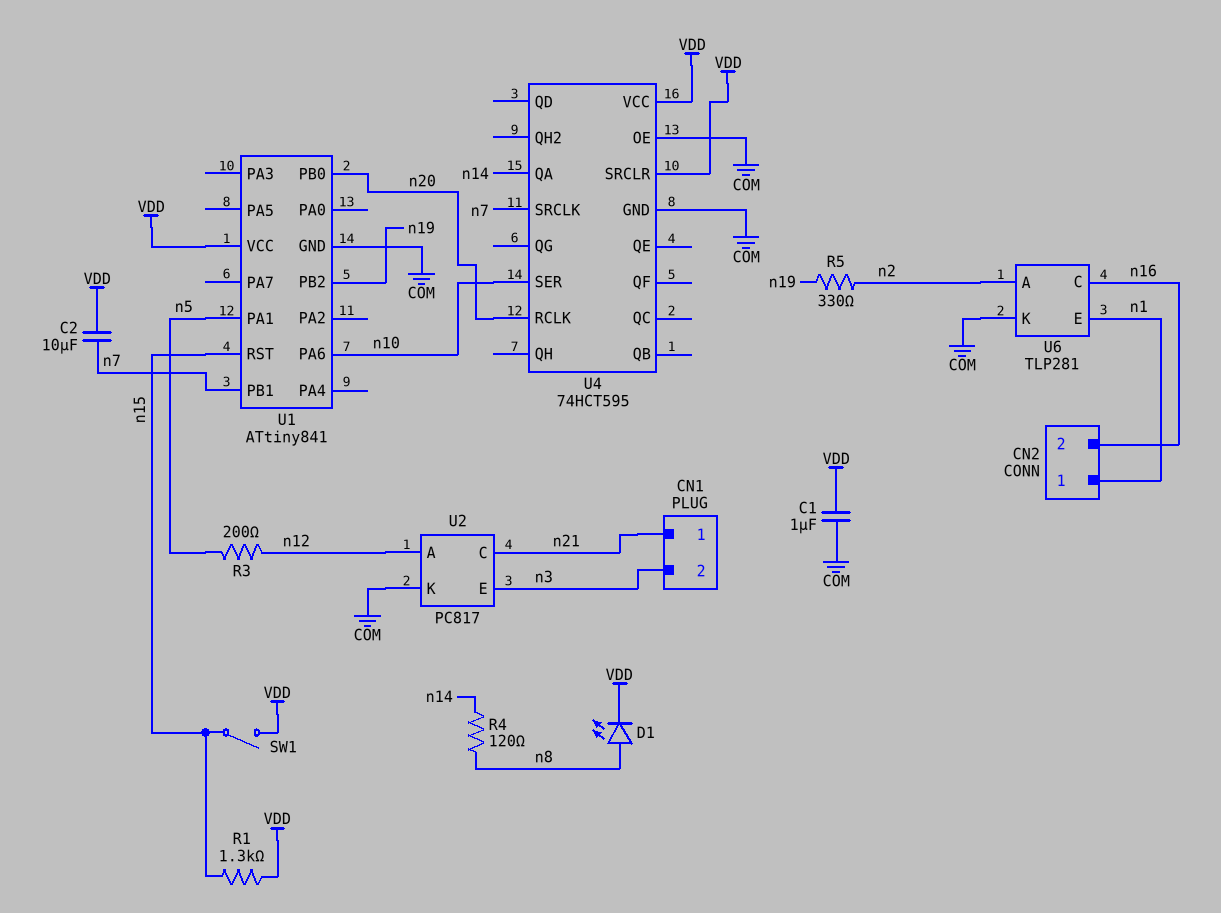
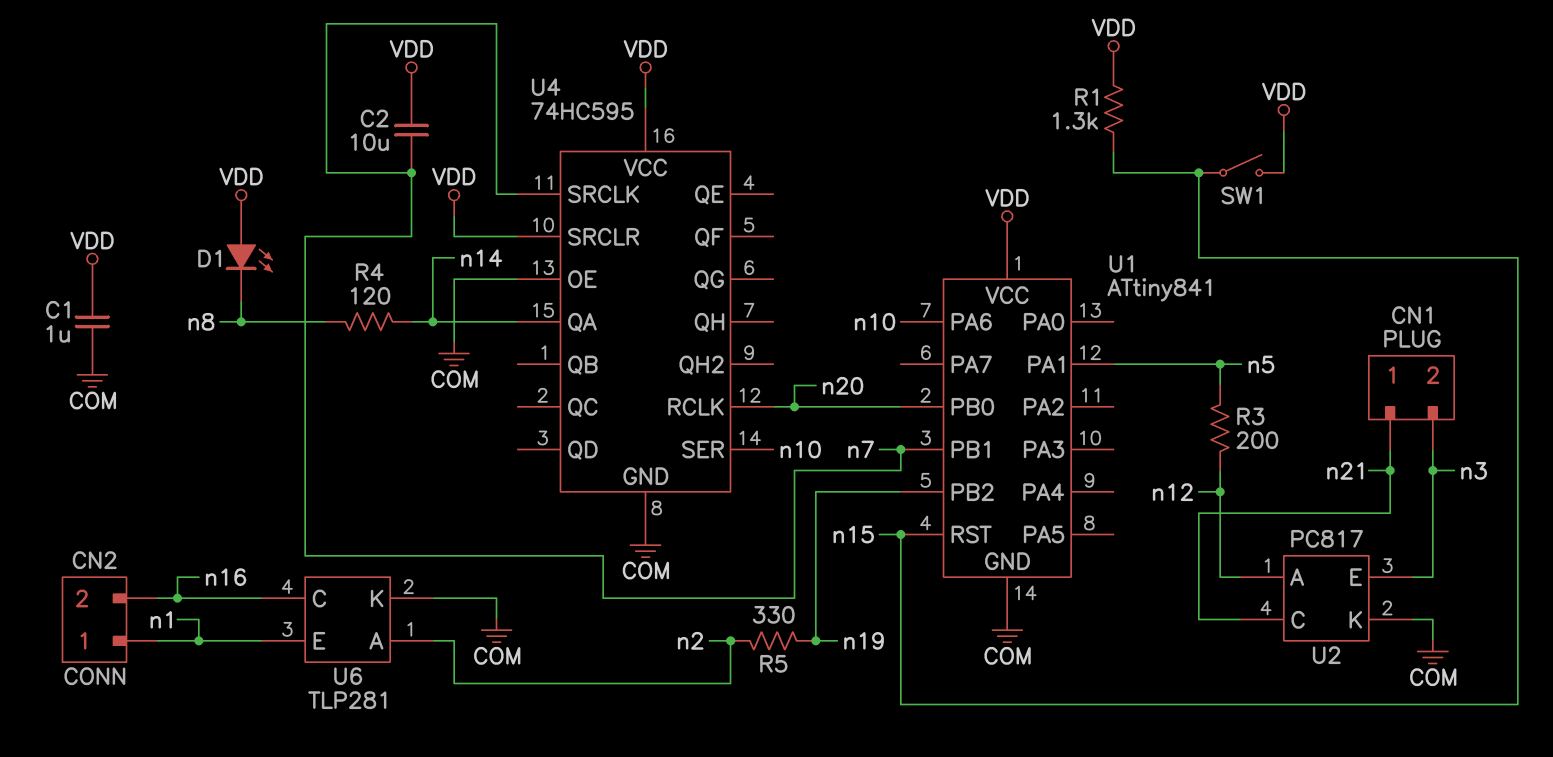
D1: LED (A n8, K VDD) -> LED (A VDD, K n8)
U4: 74HCT595 -> 74HC595

